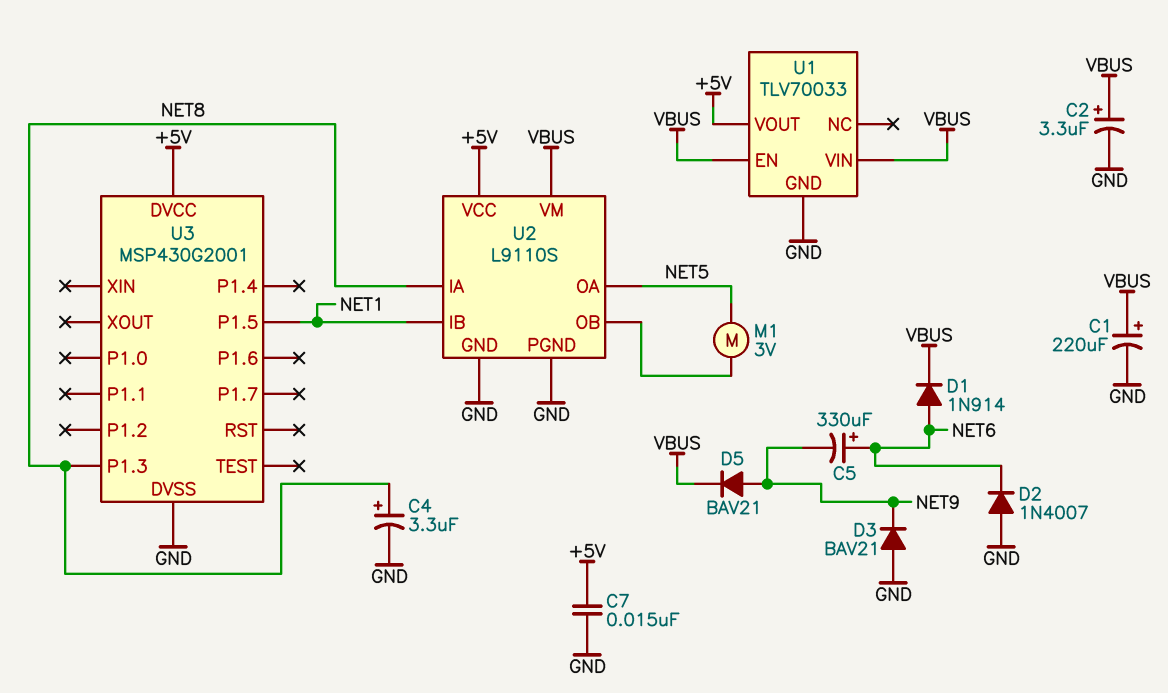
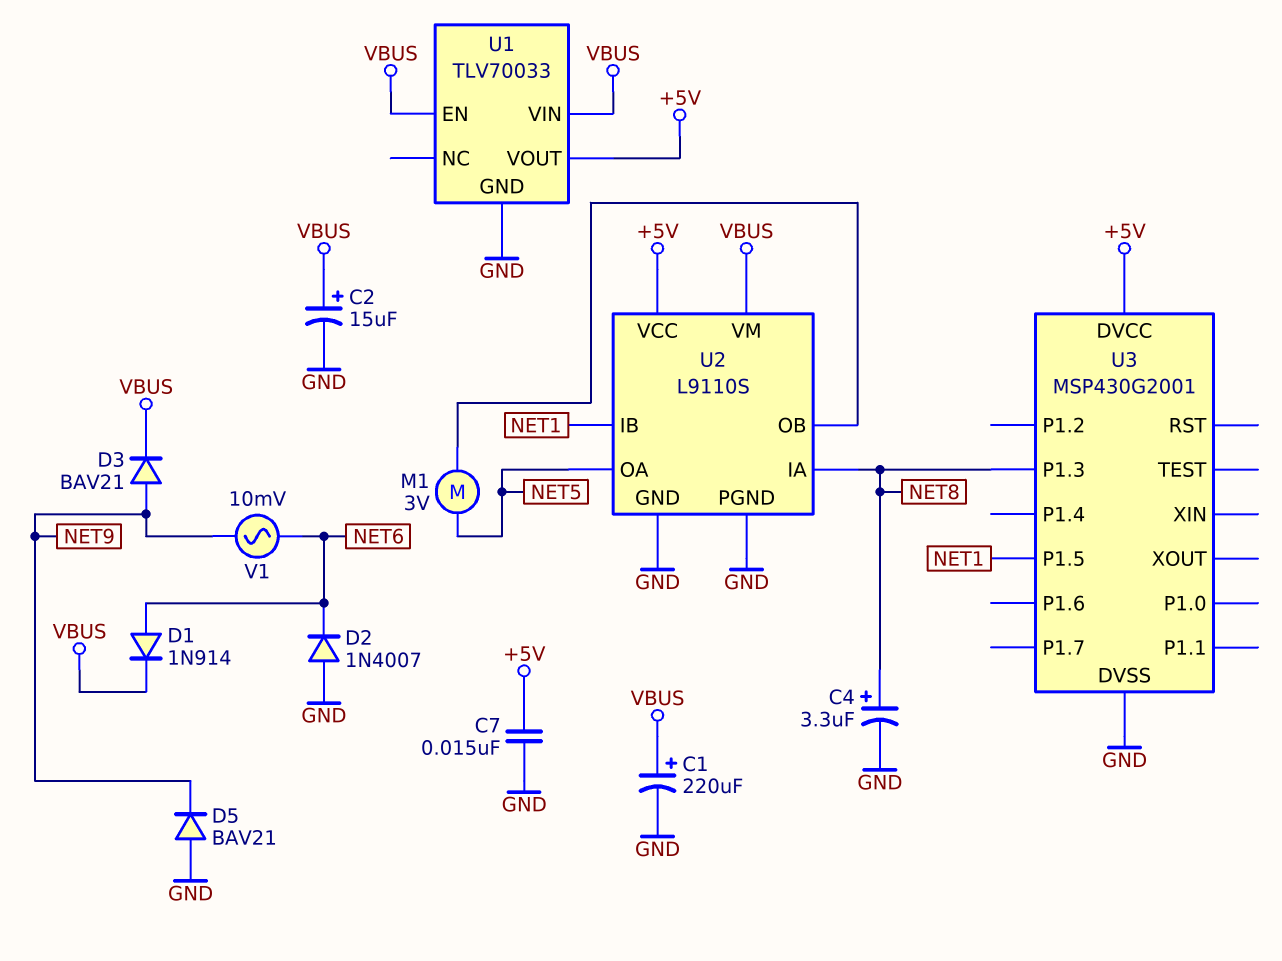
C2: 3.3uF (plus VBUS, minus GND) -> 15uF (plus VBUS, minus GND)
C5: 330uF (plus NET6, minus NET9) -> none
D3: diode BAV21 (A GND, K NET9) -> diode BAV21 (A NET9, K VBUS)
D5: diode BAV21 (A NET9, K VBUS) -> diode BAV21 (A GND, K NET9)
V1: none -> AC 10mV (NET6, NET9)

